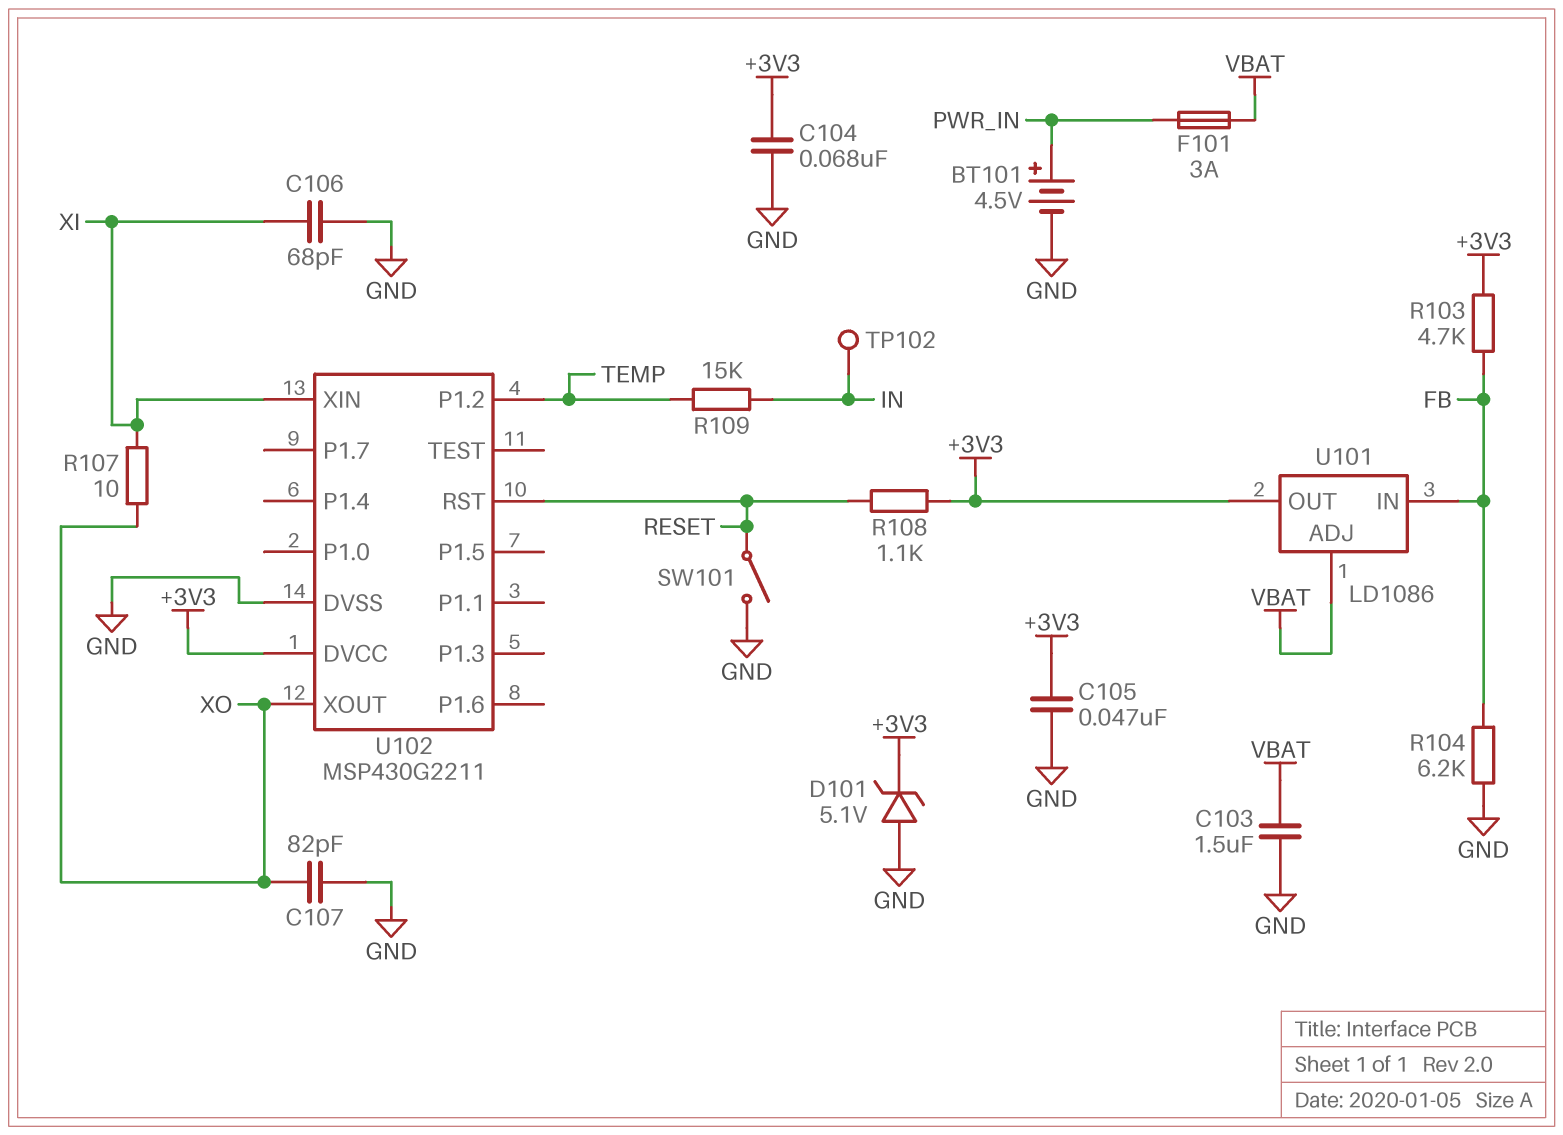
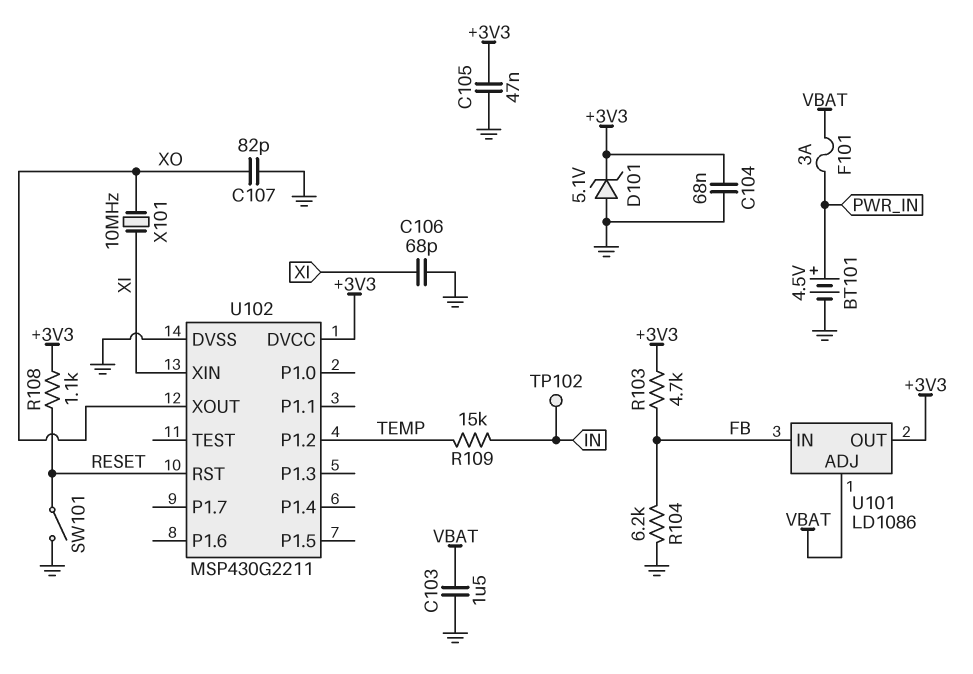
R107: 10 (XI, XO) -> none
X101: none -> 10MHz (XI, XO)

